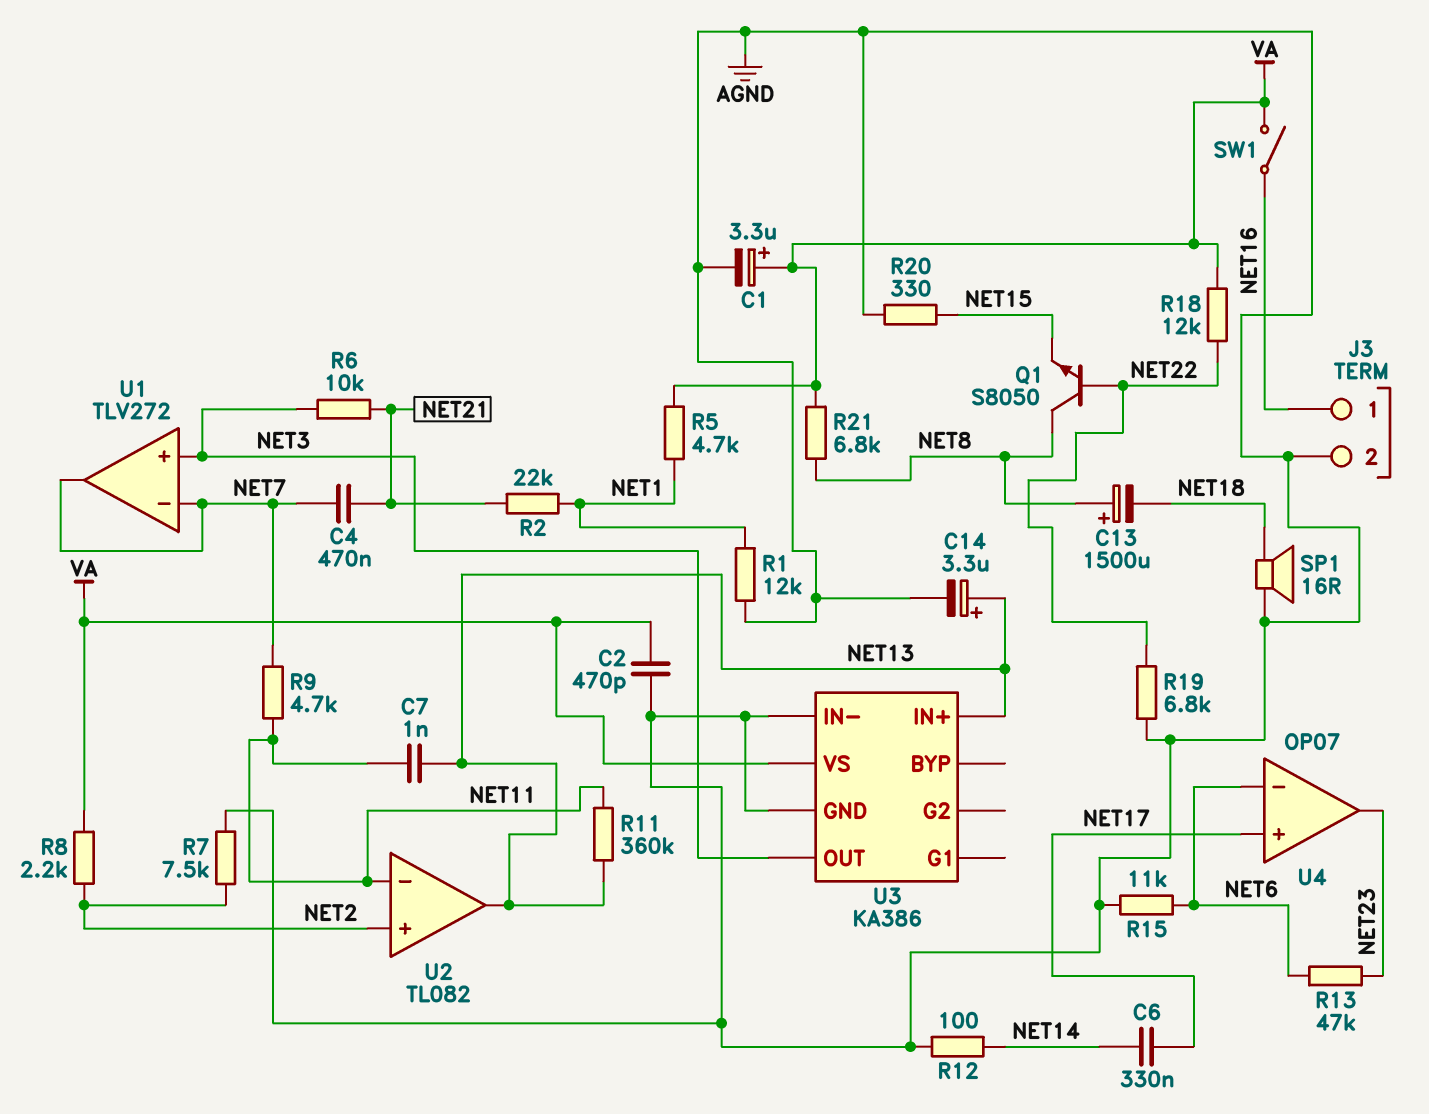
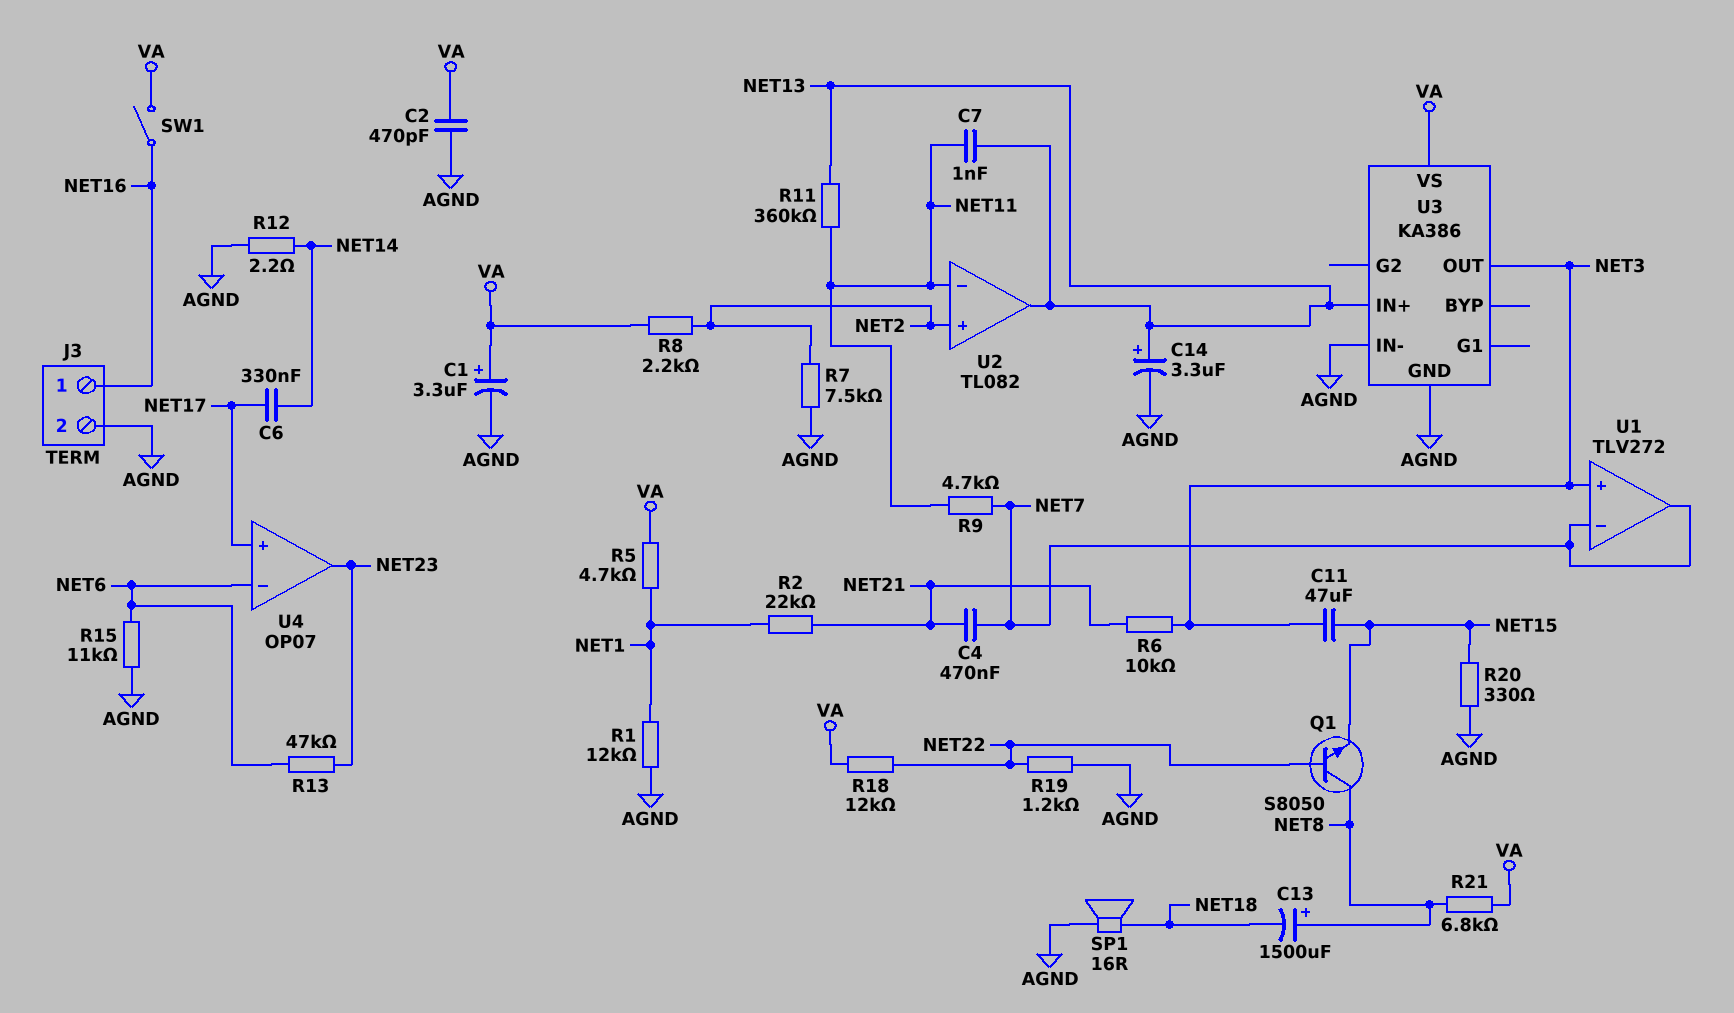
C11: none -> 47uF (NET3, NET15)
R12: 100 (AGND, NET14) -> 2.2 (AGND, NET14)
R19: 6.8k (AGND, NET22) -> 1.2k (AGND, NET22)

